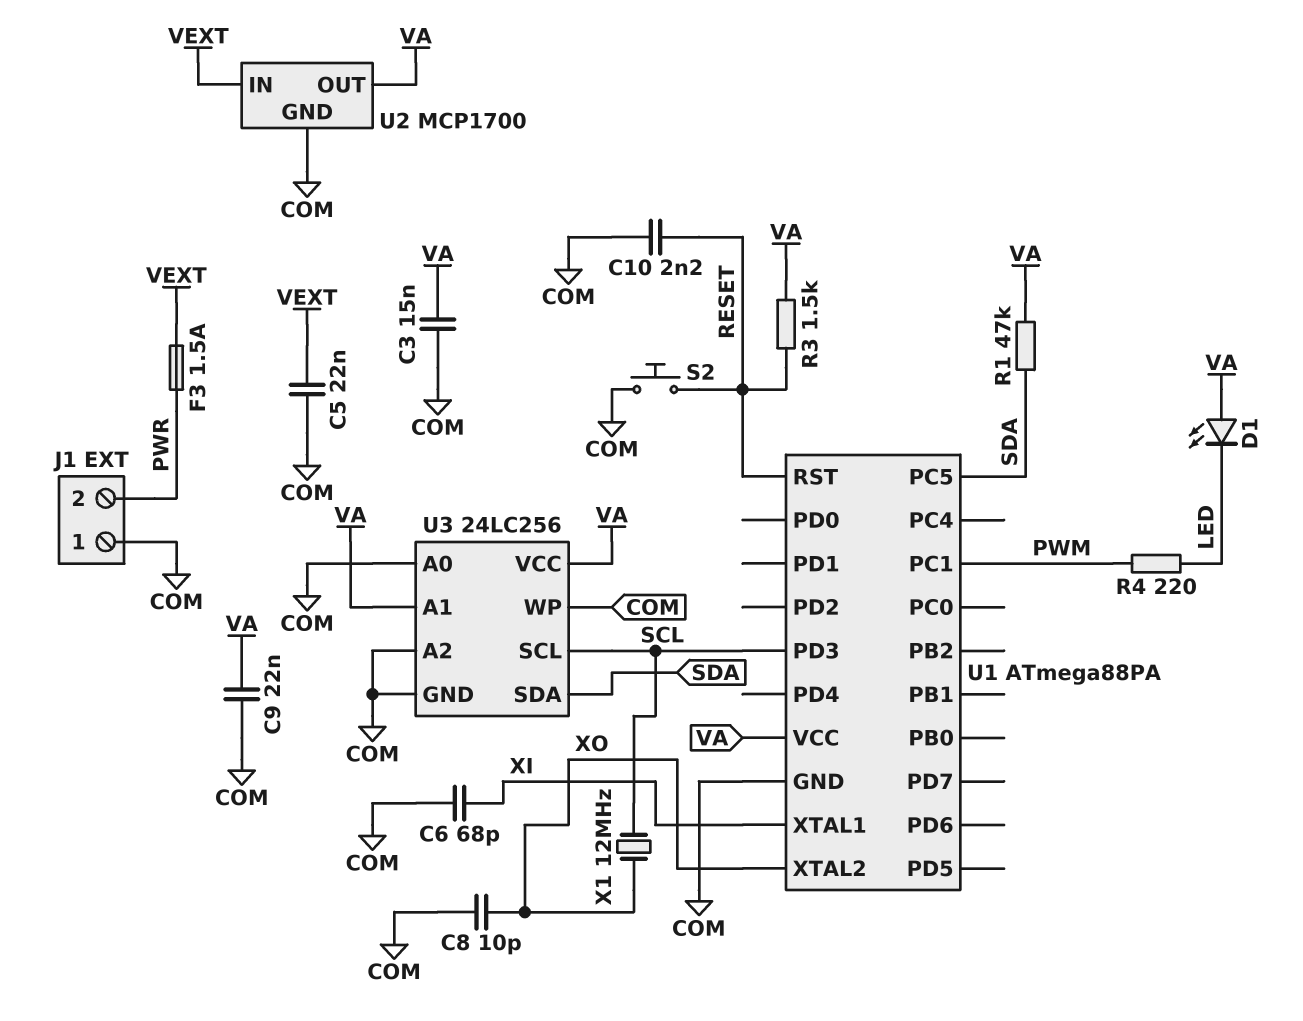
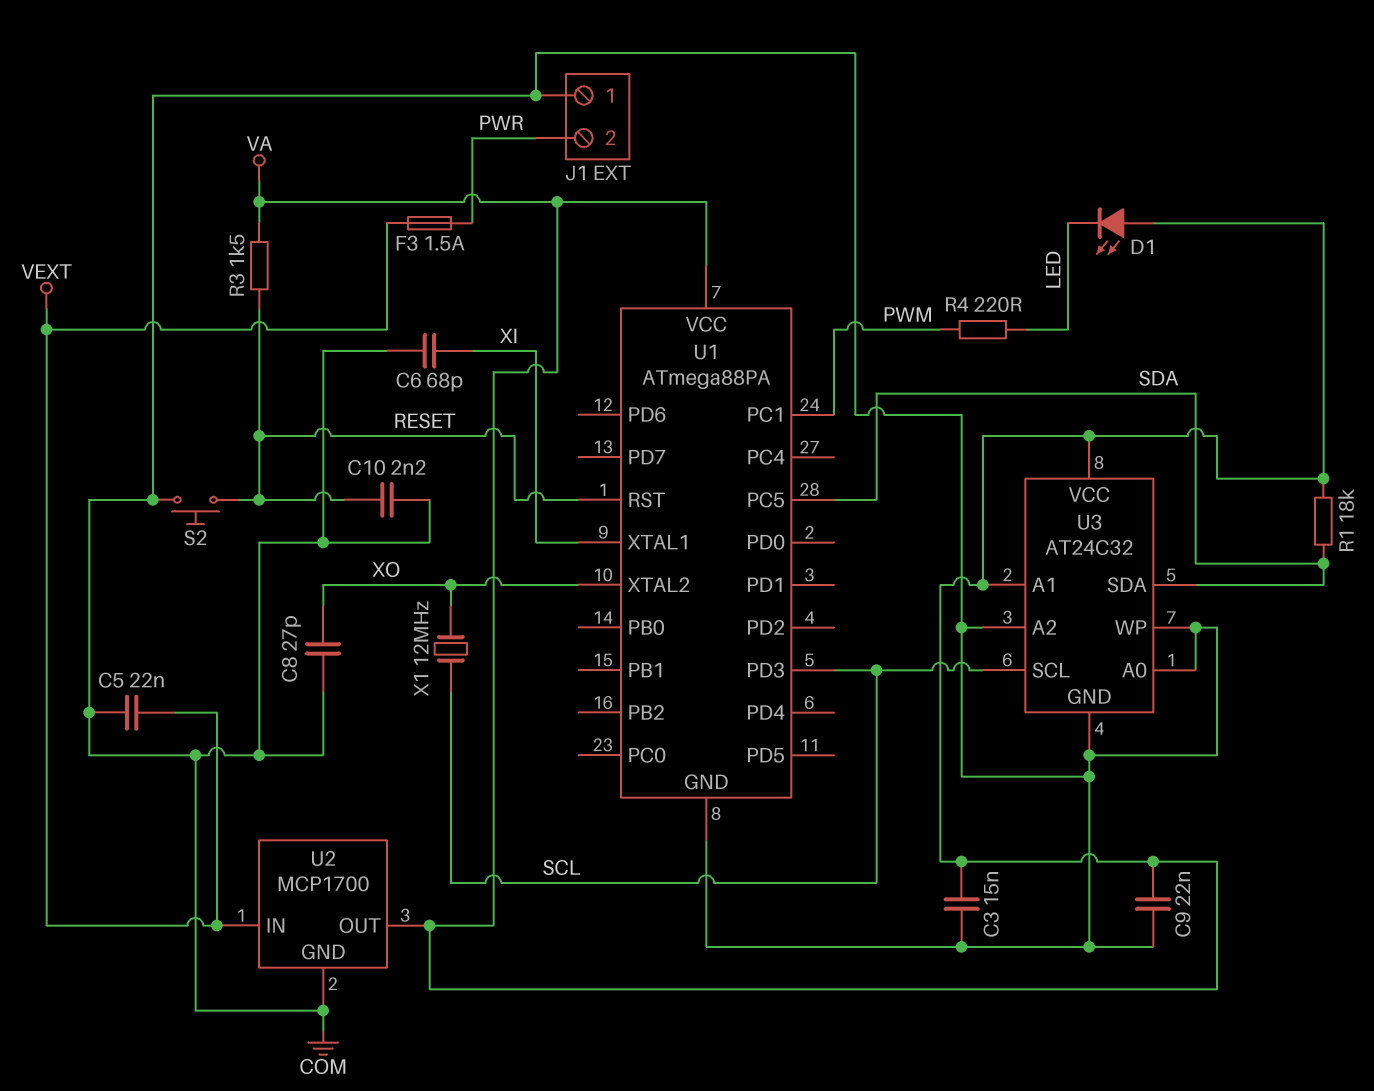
C8: 10pF (COM, XO) -> 27pF (COM, XO)
R1: 47k (SDA, VA) -> 18k (SDA, VA)
U3: 24LC256 -> AT24C32

